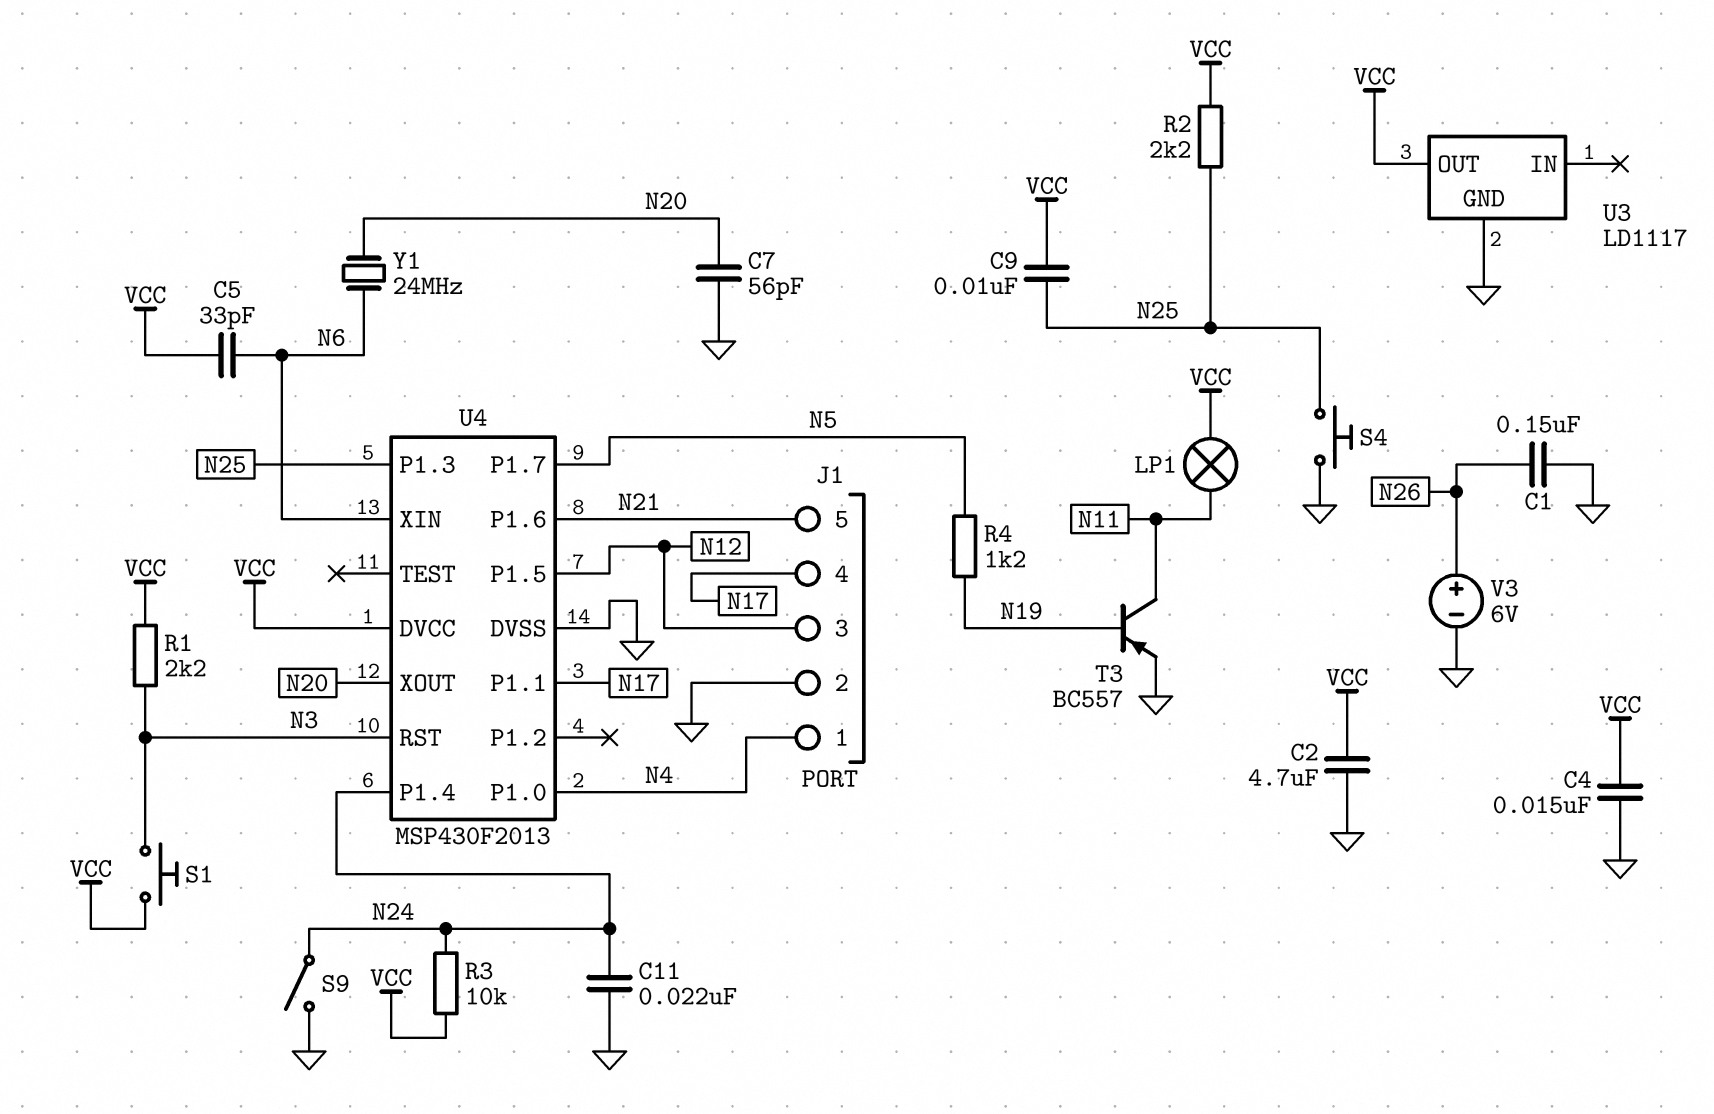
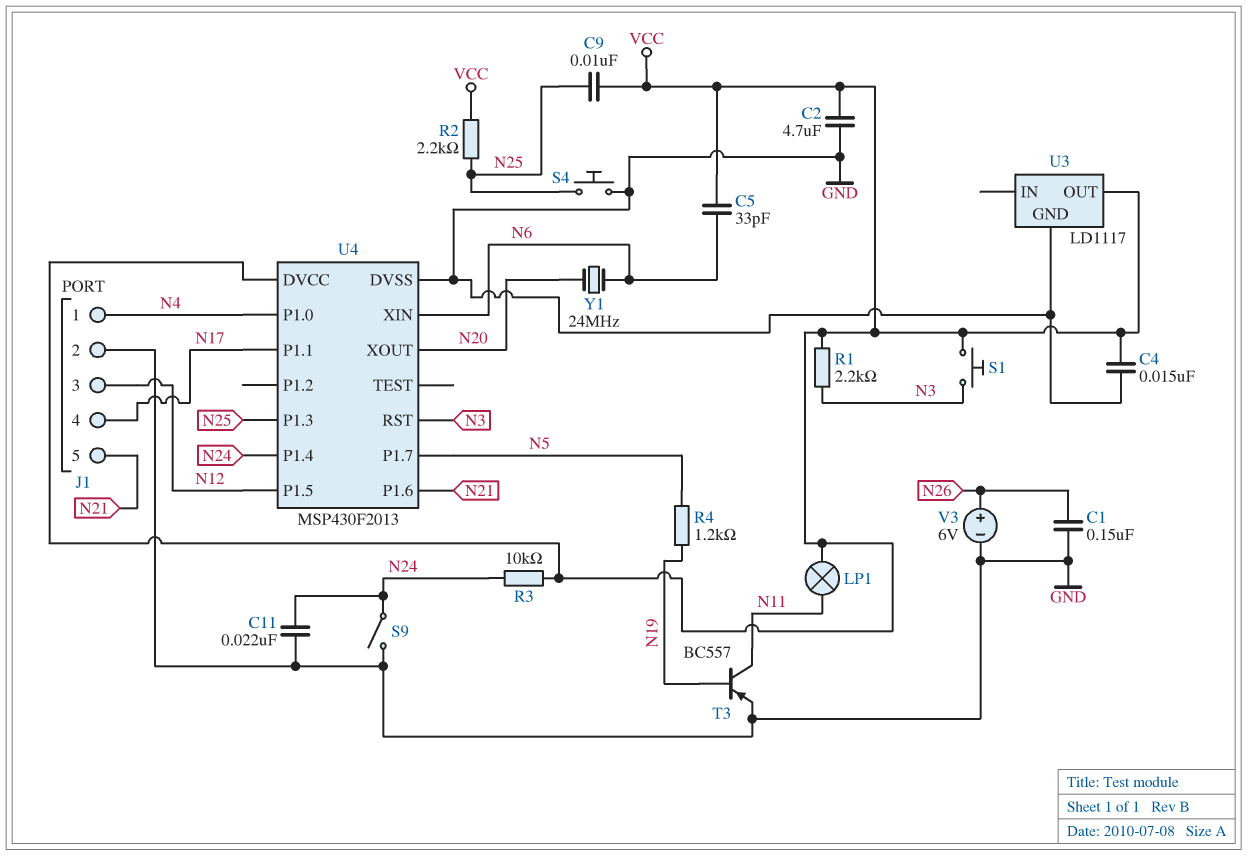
C7: 56pF (GND, N20) -> none

